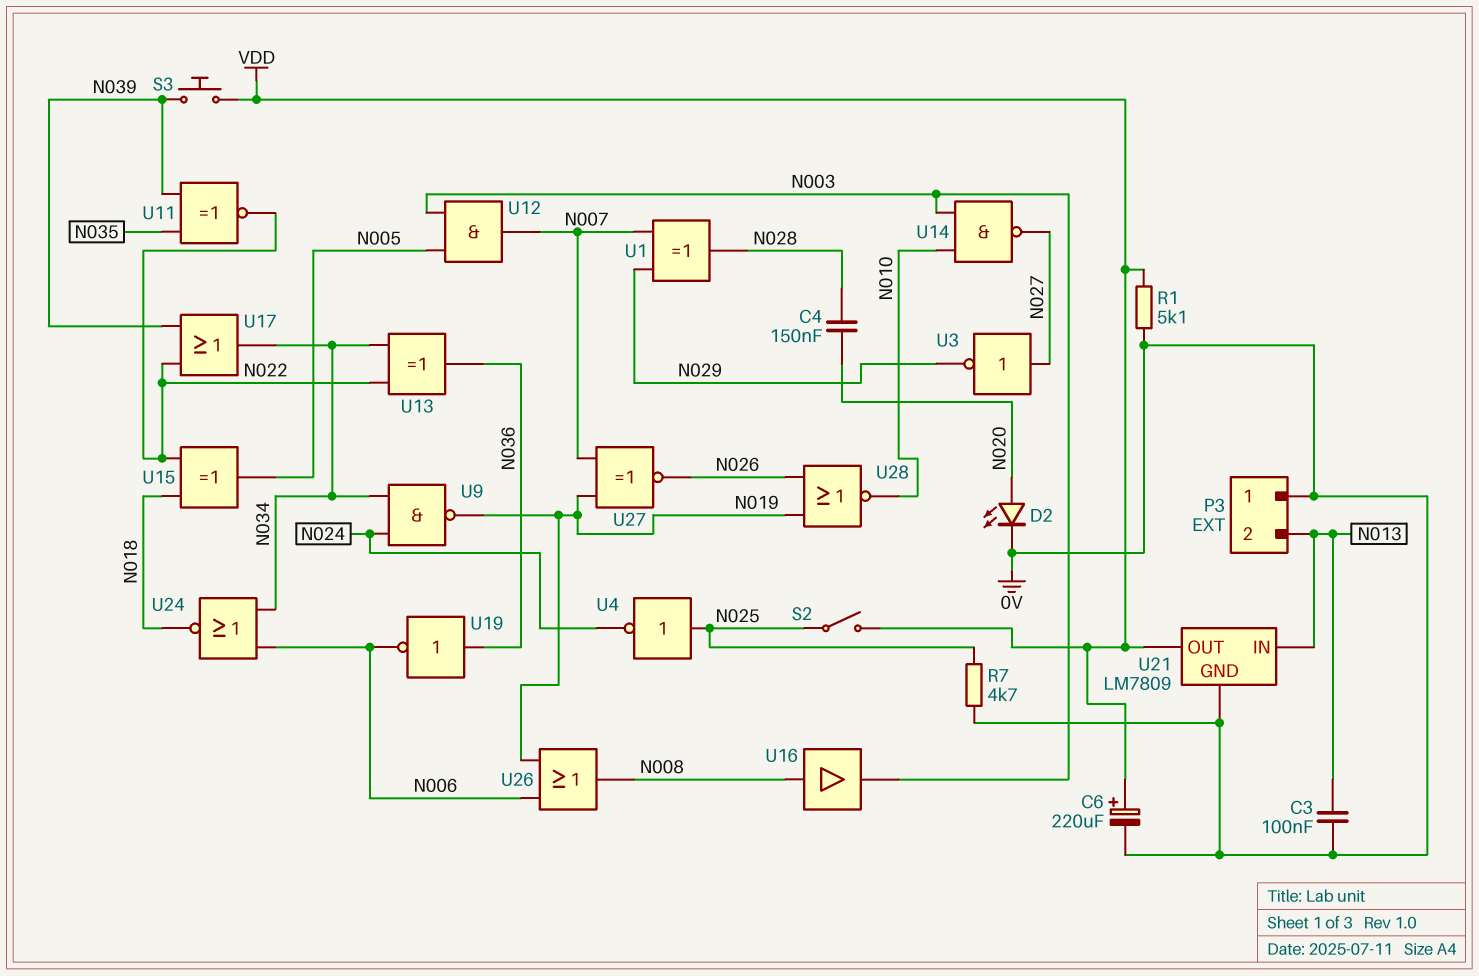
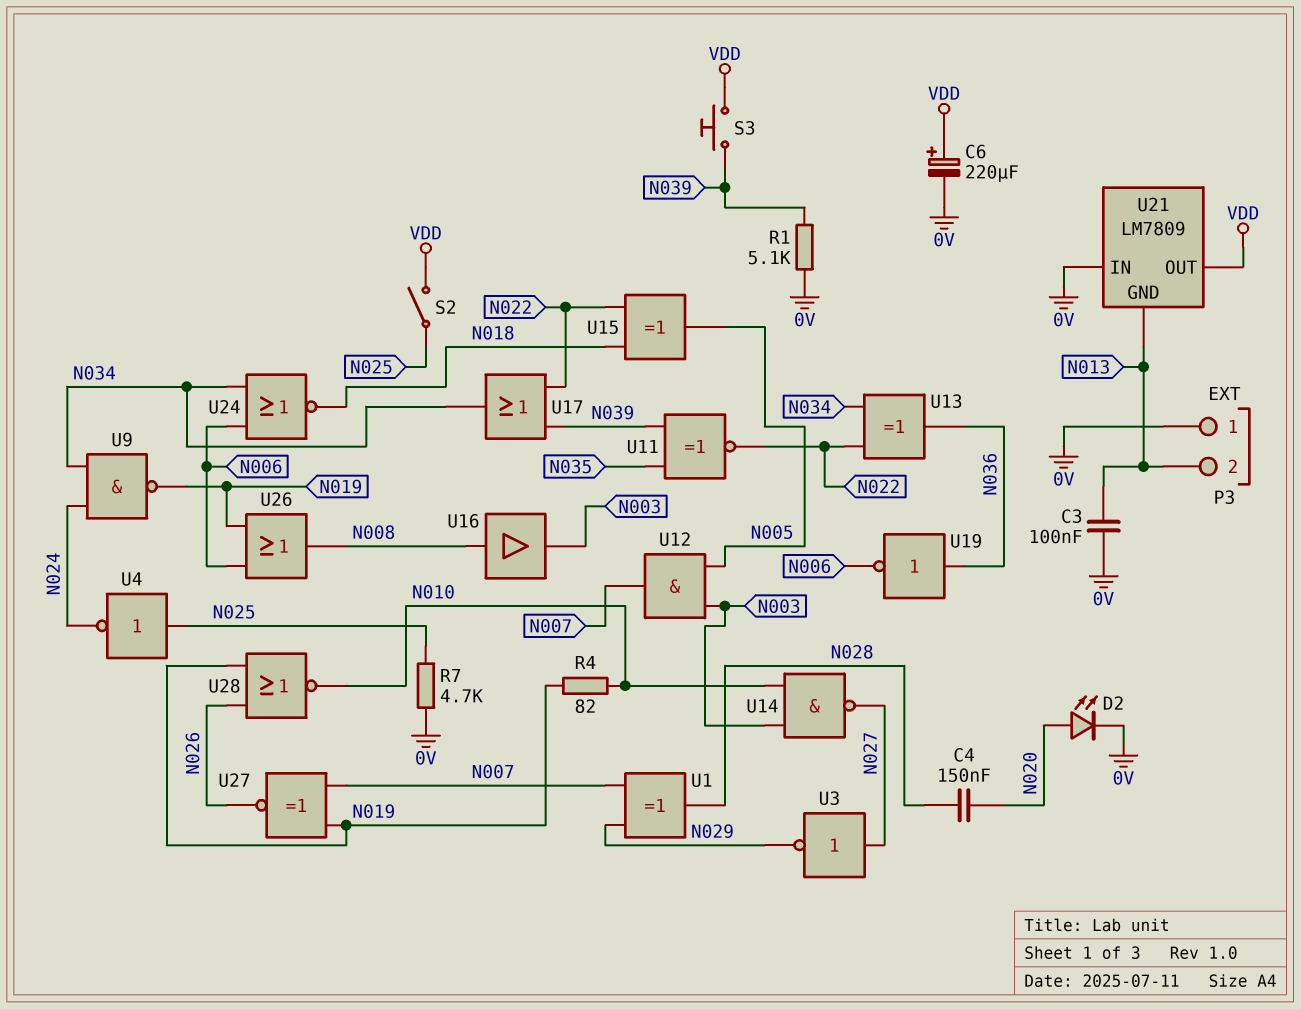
R1: 5.1k (0V, VDD) -> 5.1k (0V, N039)
R4: none -> 82 (N010, N019)
U21 pin GND: 0V -> N013
U21 pin IN: N013 -> 0V

